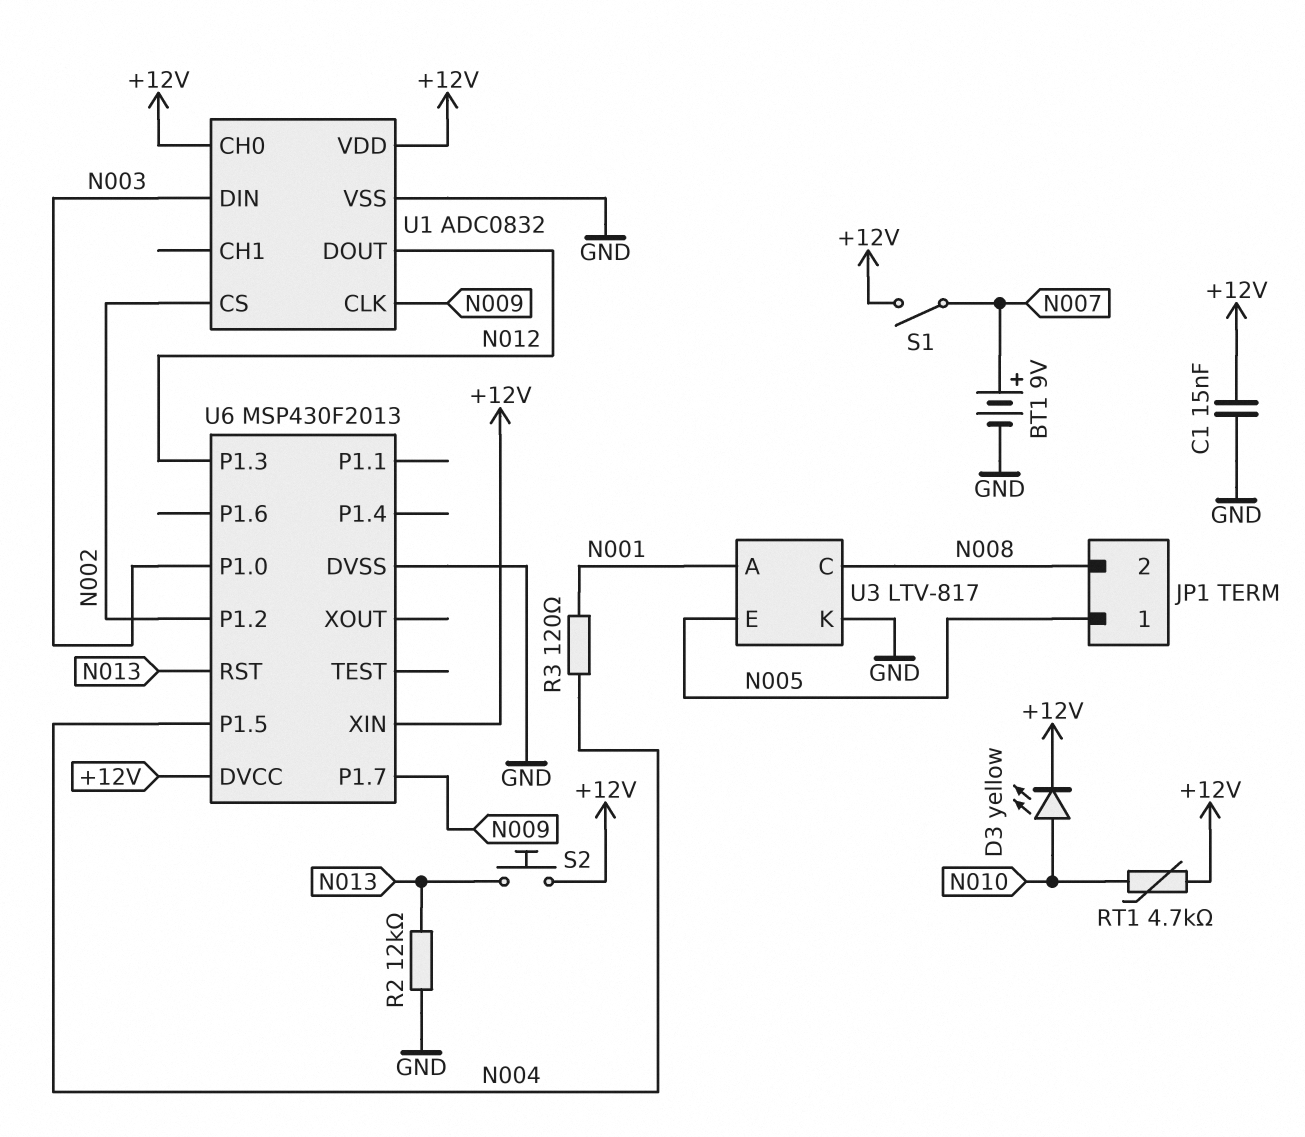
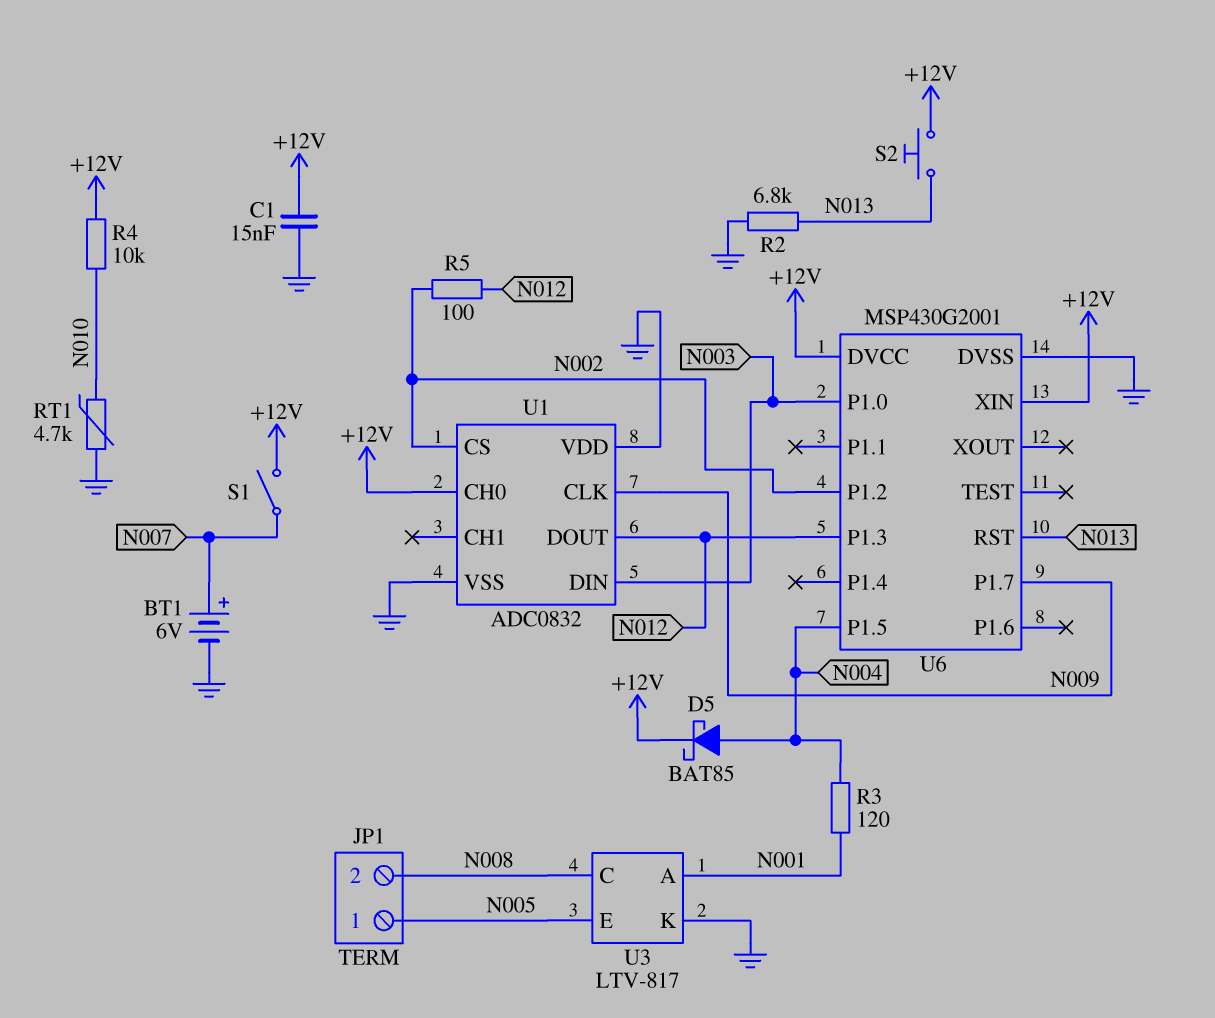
BT1: 9V (plus N007, minus GND) -> 6V (plus N007, minus GND)
D3: LED yellow (A N010, K +12V) -> none
D5: none -> schottky BAT85 (A N004, K +12V)
R2: 12k (GND, N013) -> 6.8k (GND, N013)
R4: none -> 10k (+12V, N010)
R5: none -> 100 (N002, N012)
RT1: 4.7k (+12V, N010) -> 4.7k (GND, N010)
U1 pin VDD: +12V -> GND
U6: MSP430F2013 -> MSP430G2001

